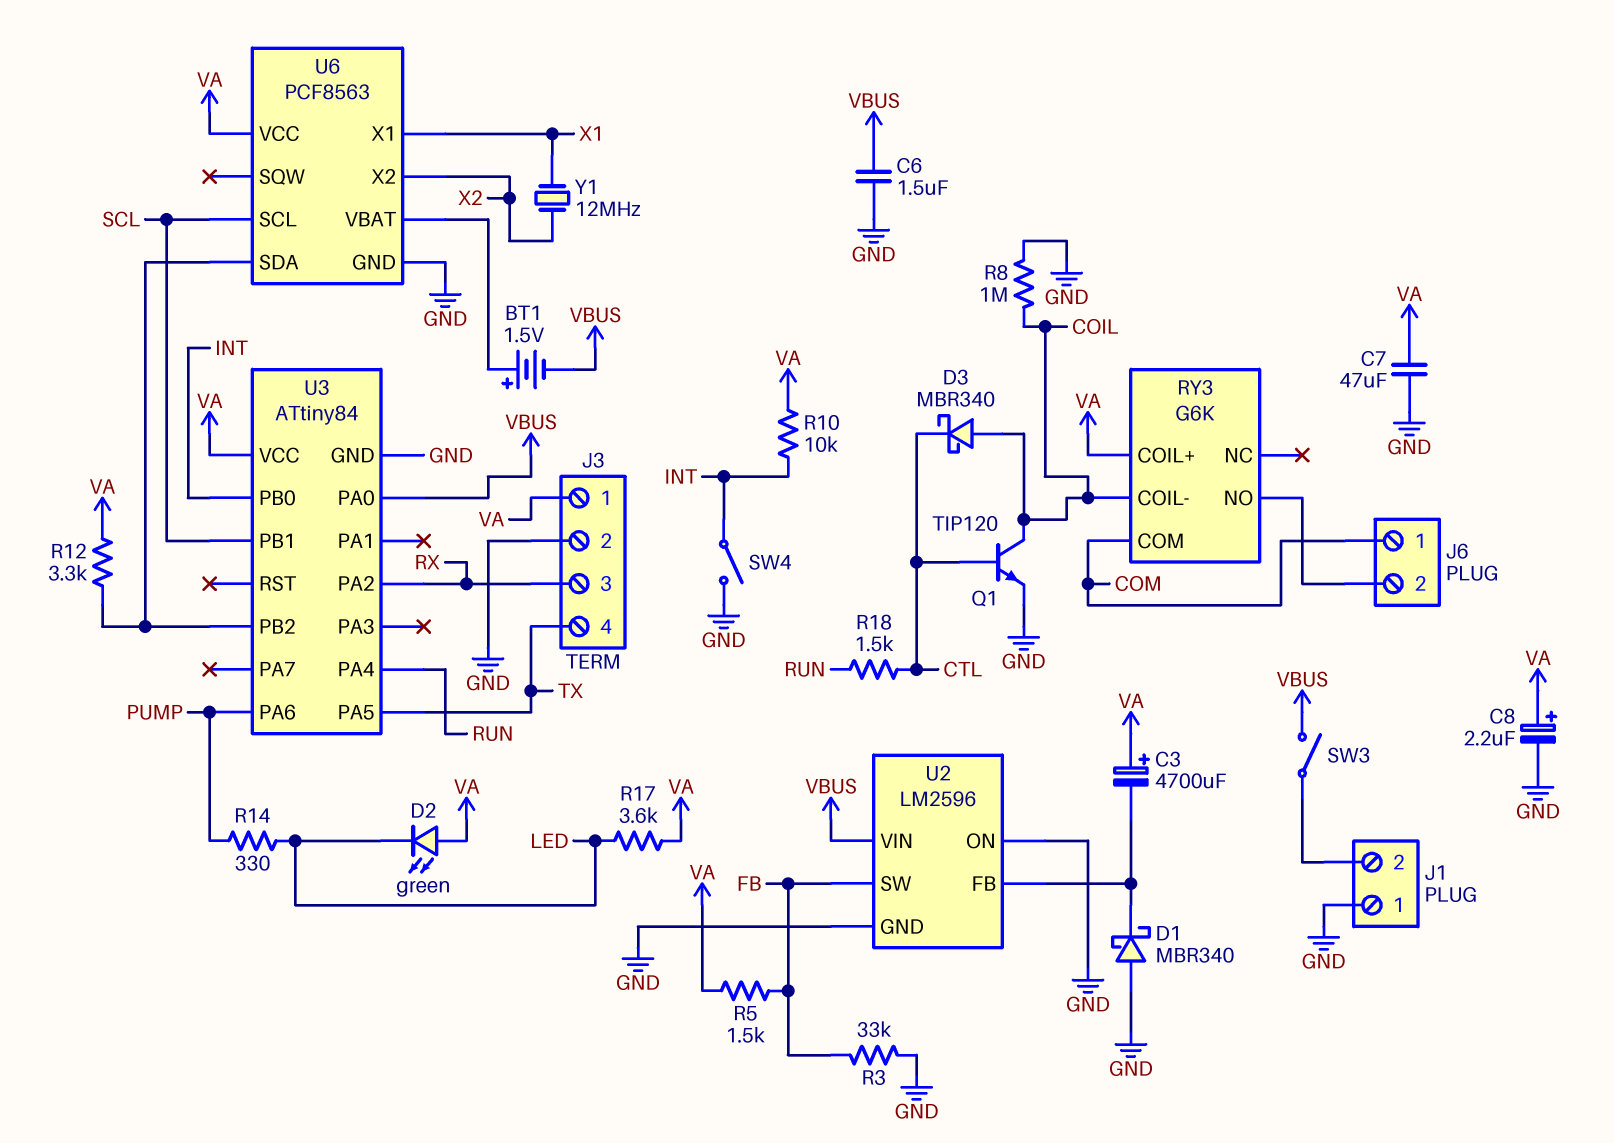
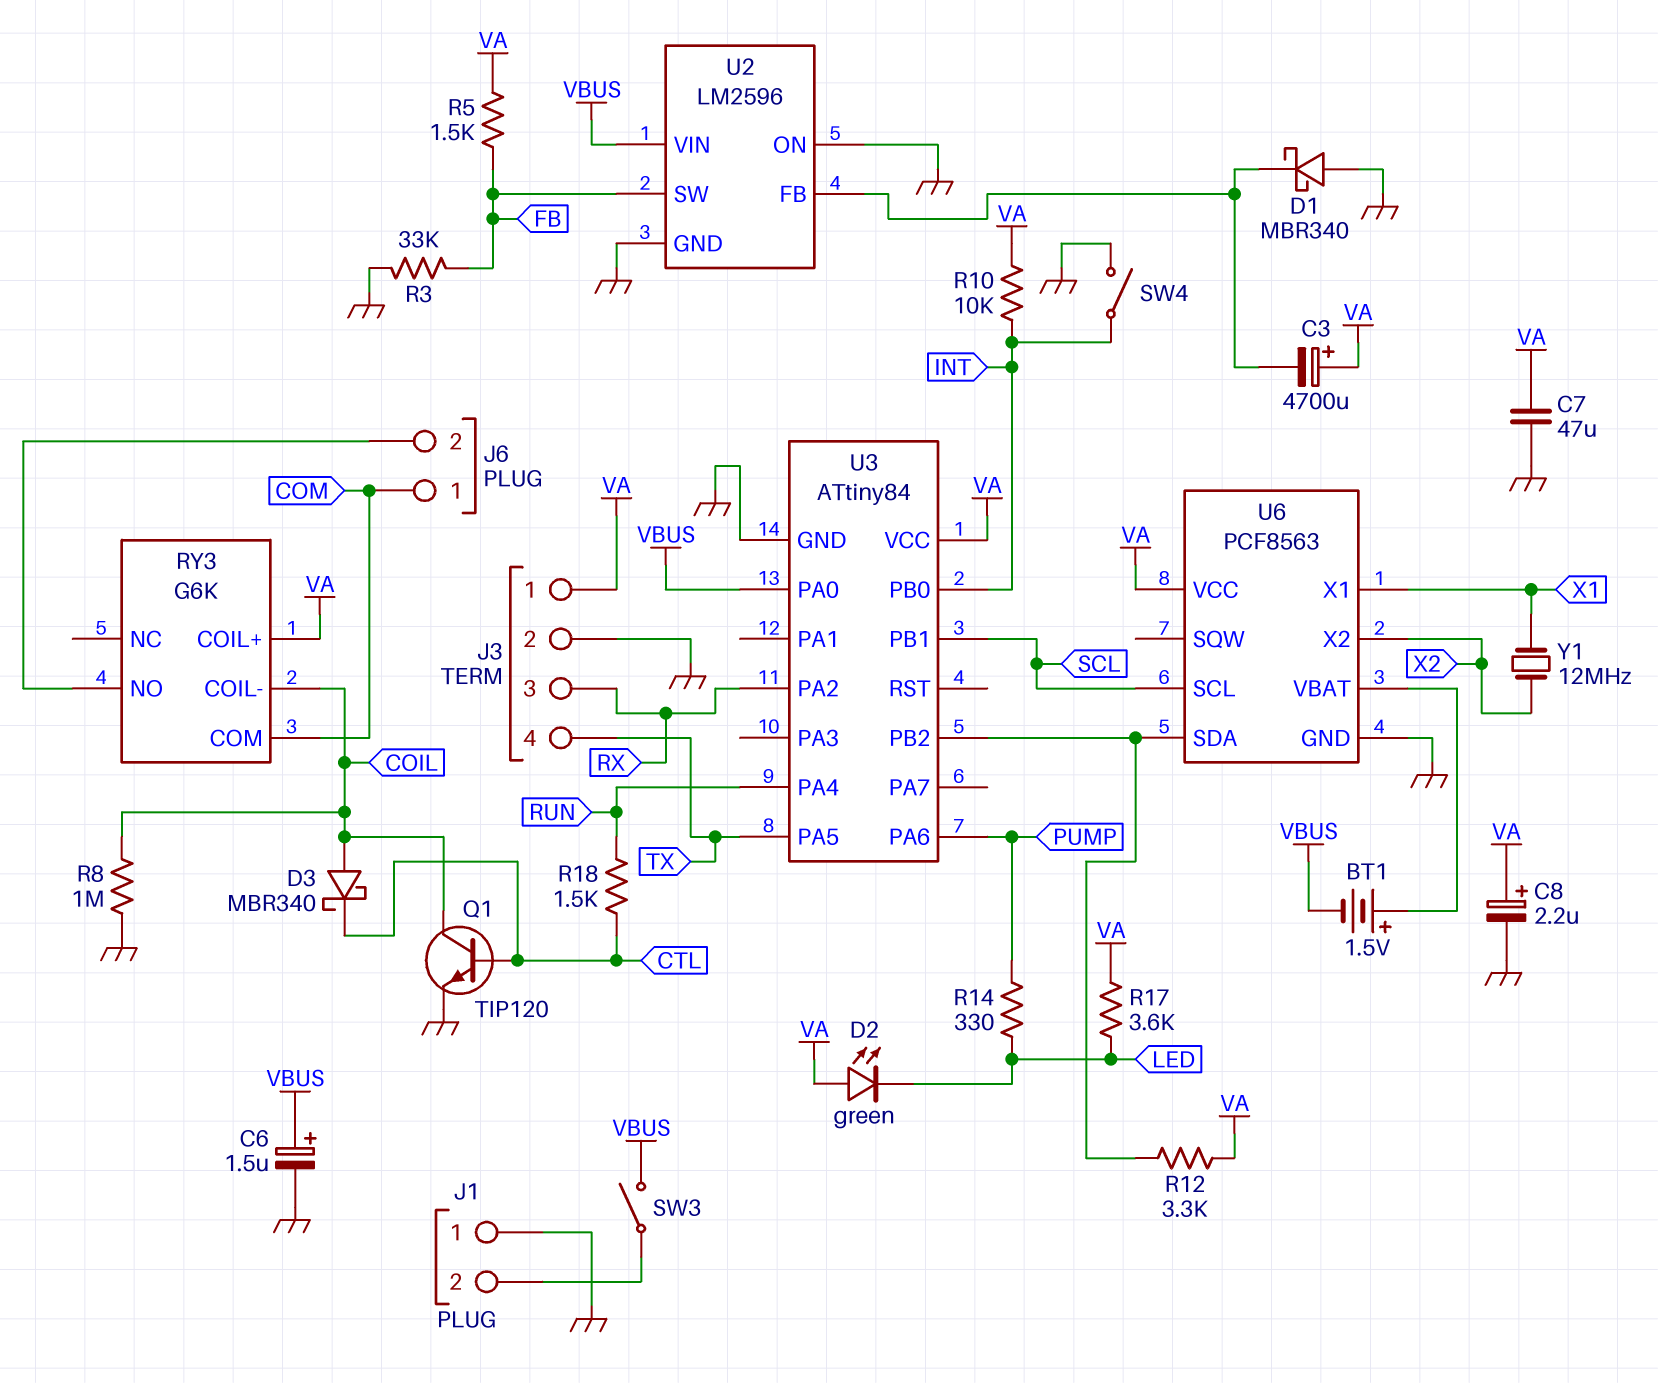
C6: 1.5uF (GND, VBUS) -> 1.5uF (plus VBUS, minus GND)

